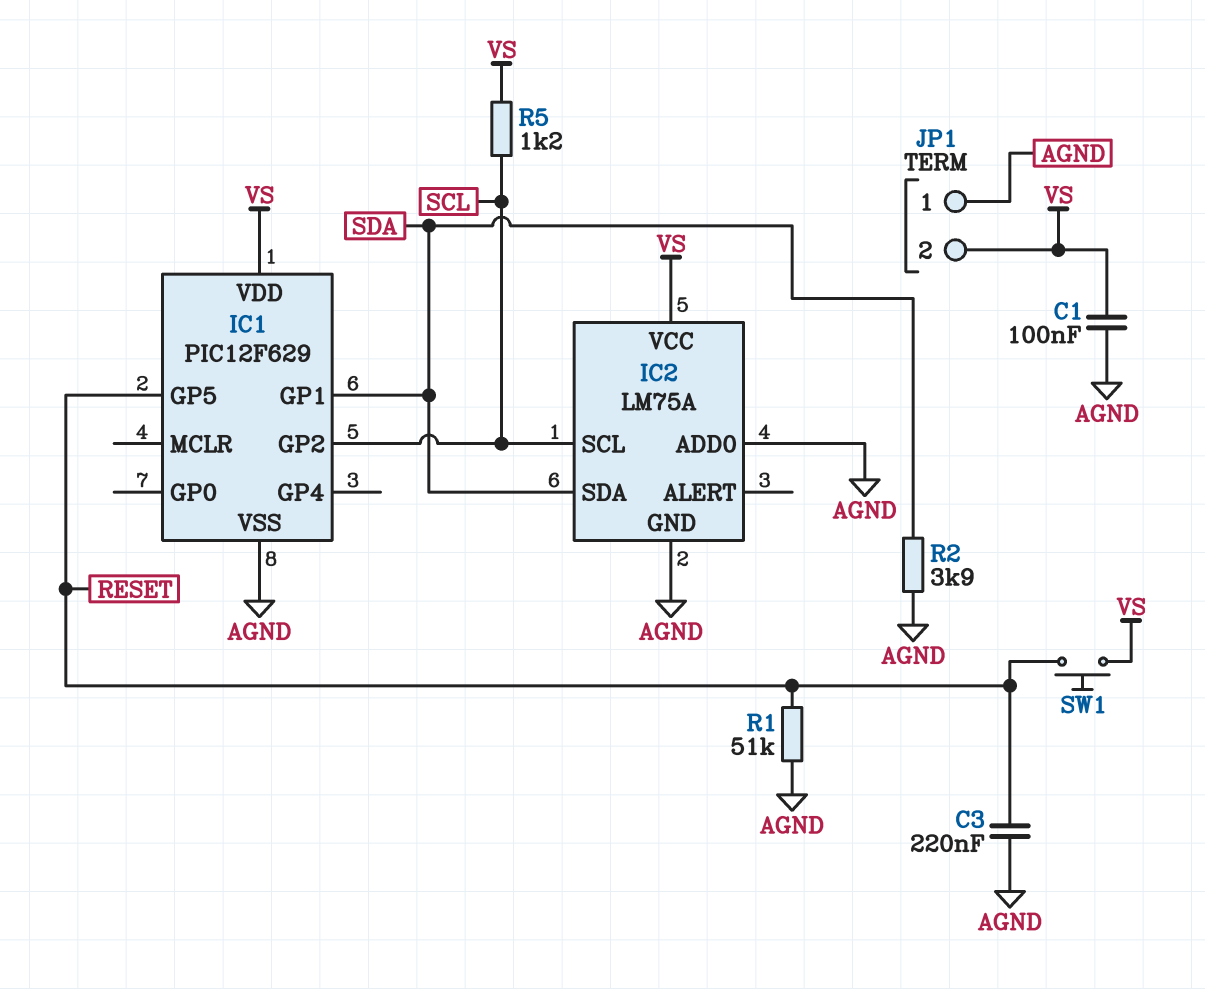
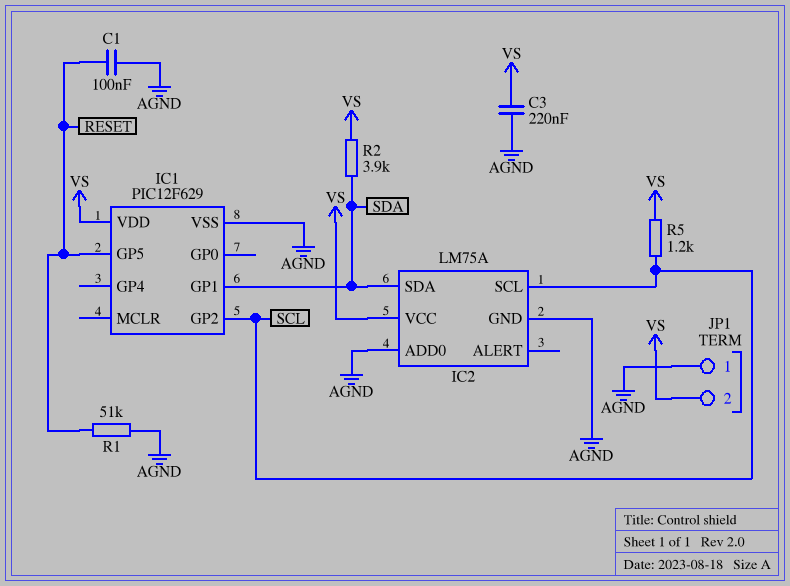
C1: 100nF (AGND, VS) -> 100nF (AGND, RESET)
C3: 220nF (AGND, RESET) -> 220nF (AGND, VS)
R2: 3.9k (AGND, SDA) -> 3.9k (SDA, VS)
SW1: button (RESET, VS) -> none

